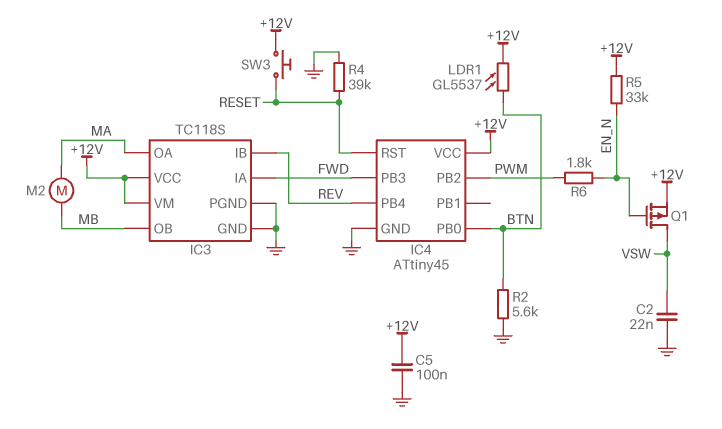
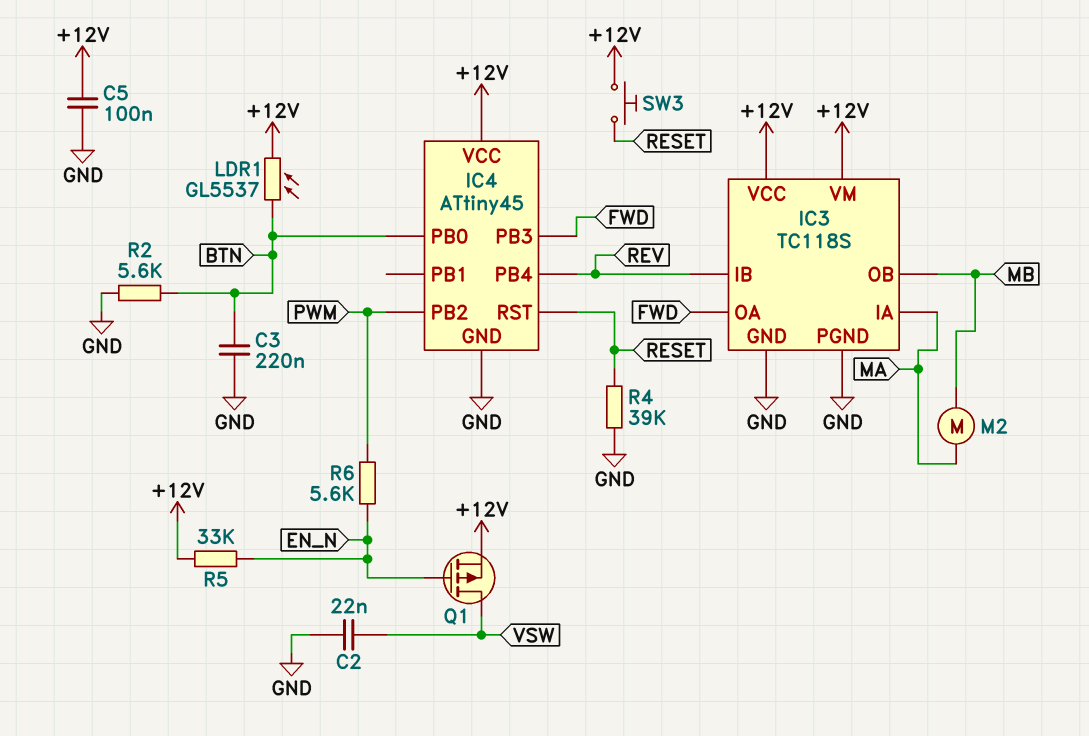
C3: none -> 220nF (BTN, GND)
IC3 pin IA: FWD -> MA
IC3 pin OA: MA -> FWD
R6: 1.8k (EN_N, PWM) -> 5.6k (EN_N, PWM)

